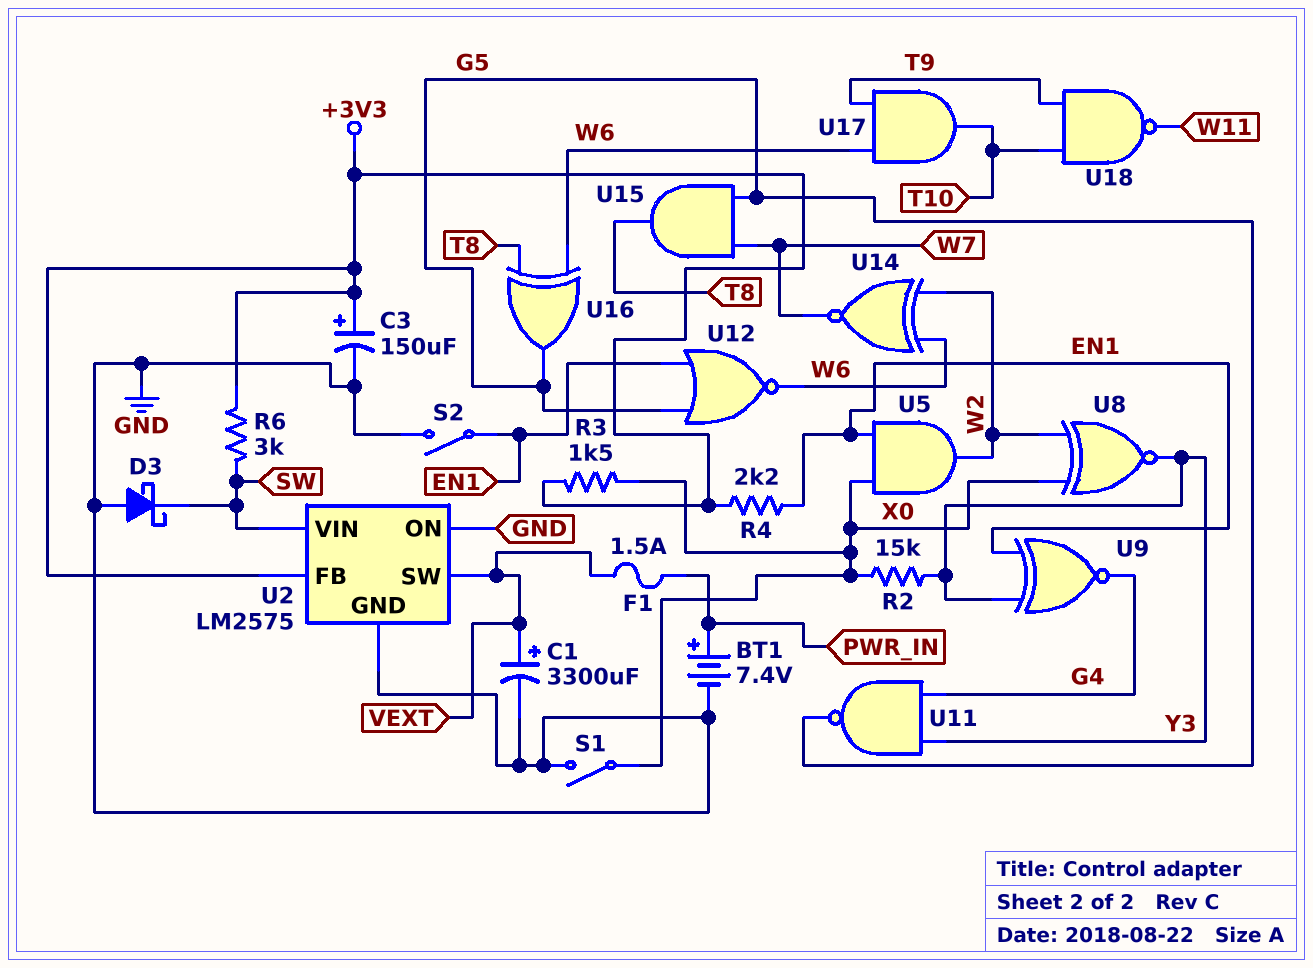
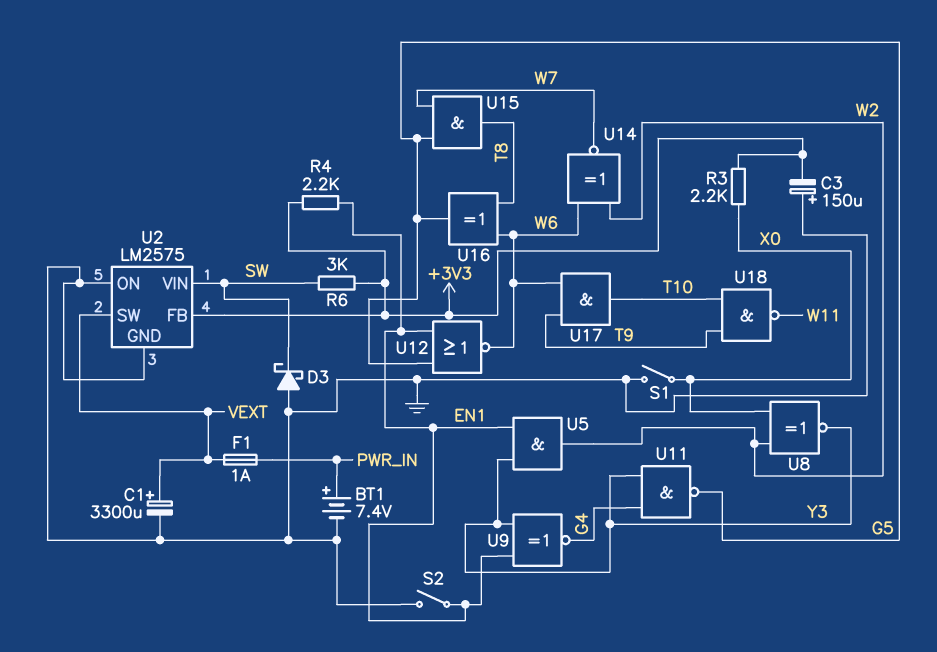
C3: 150uF (plus +3V3, minus GND) -> 150uF (plus GND, minus +3V3)
F1: 1.5A (PWR_IN, VEXT) -> 1A (PWR_IN, VEXT)
R2: 15k (X0, Y3) -> none
R3: 1.5k (+3V3, X0) -> 2.2k (+3V3, X0)
U5: AND (in EN1, in X0, out W2) -> AND (in EN1, in Y3, out W2)

